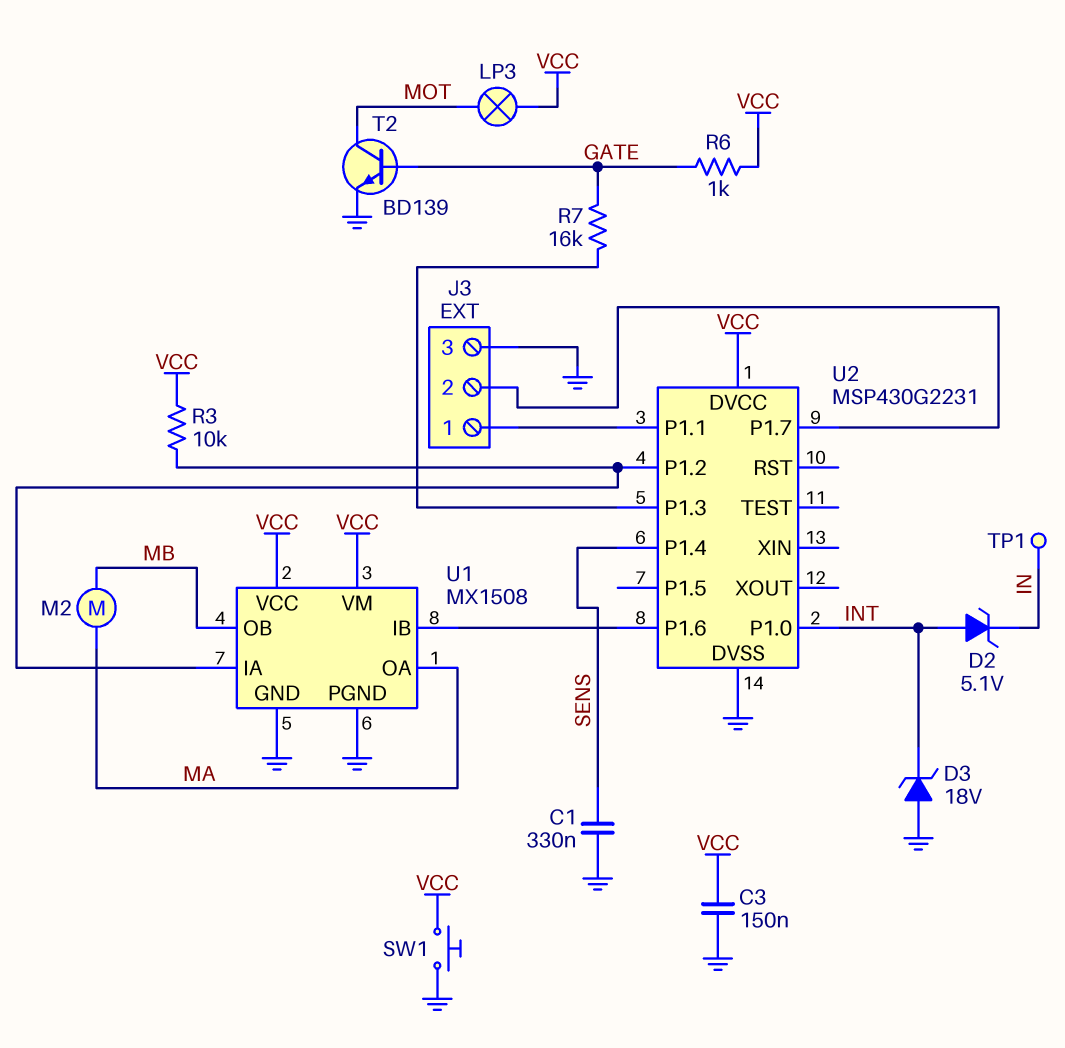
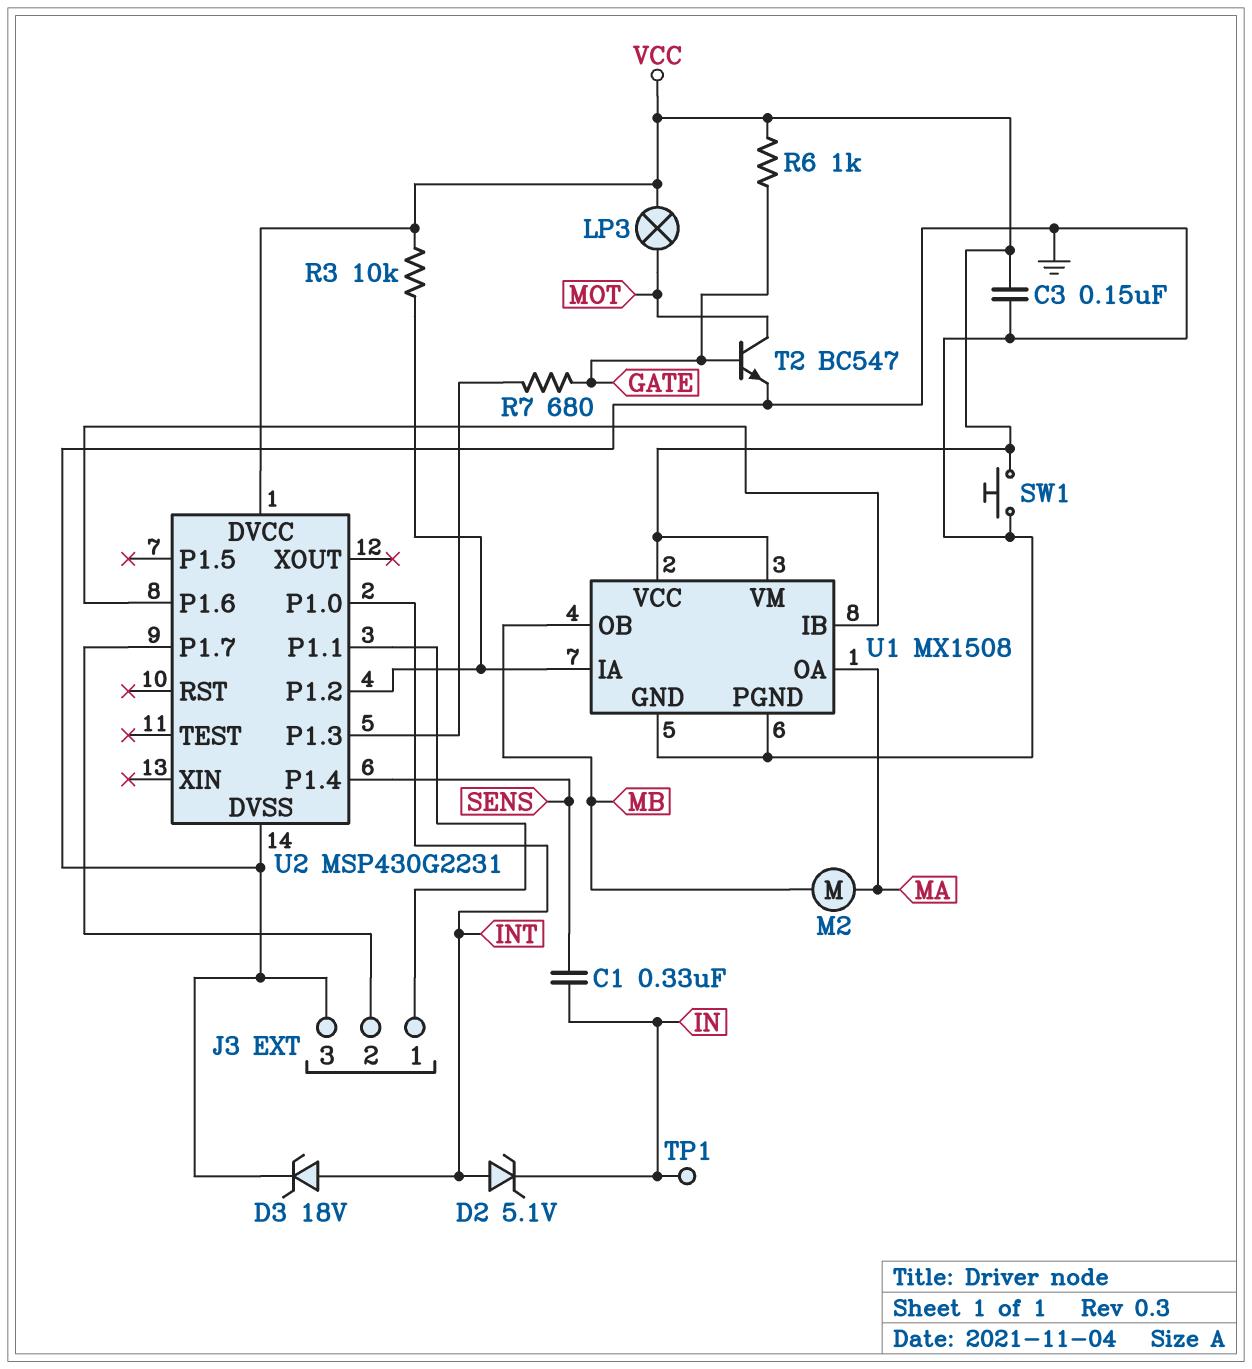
C1: 330nF (GND, SENS) -> 330nF (IN, SENS)
D3: zener 18V (A GND, K INT) -> zener 18V (A INT, K GND)
R7: 16k (GATE, U2/P1.3) -> 680 (GATE, U2/P1.3)
T2: NPN BD139 (B GATE, C MOT, E GND) -> NPN BC547 (B GATE, C MOT, E GND)

